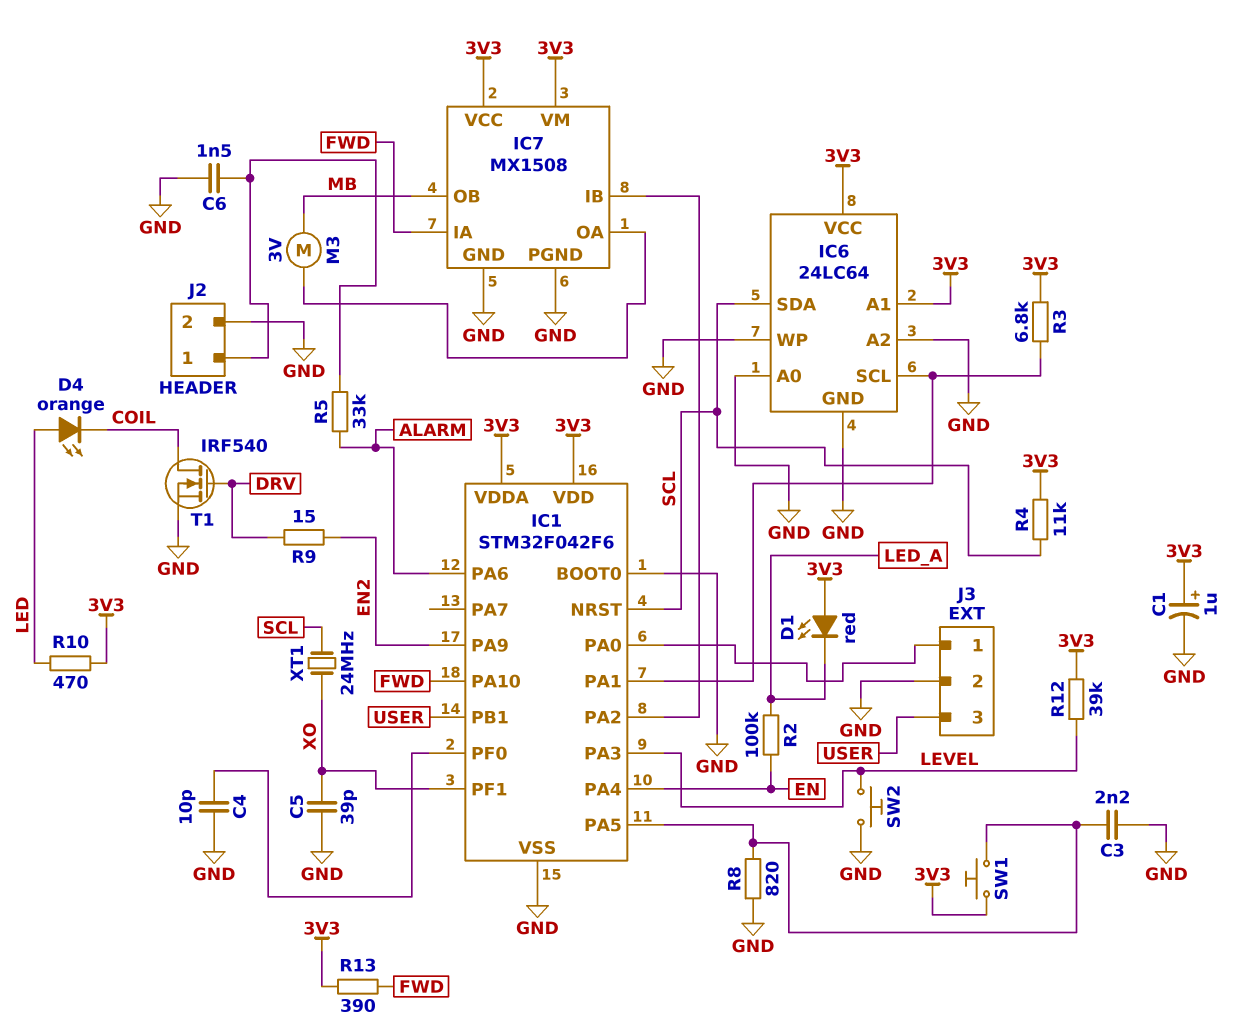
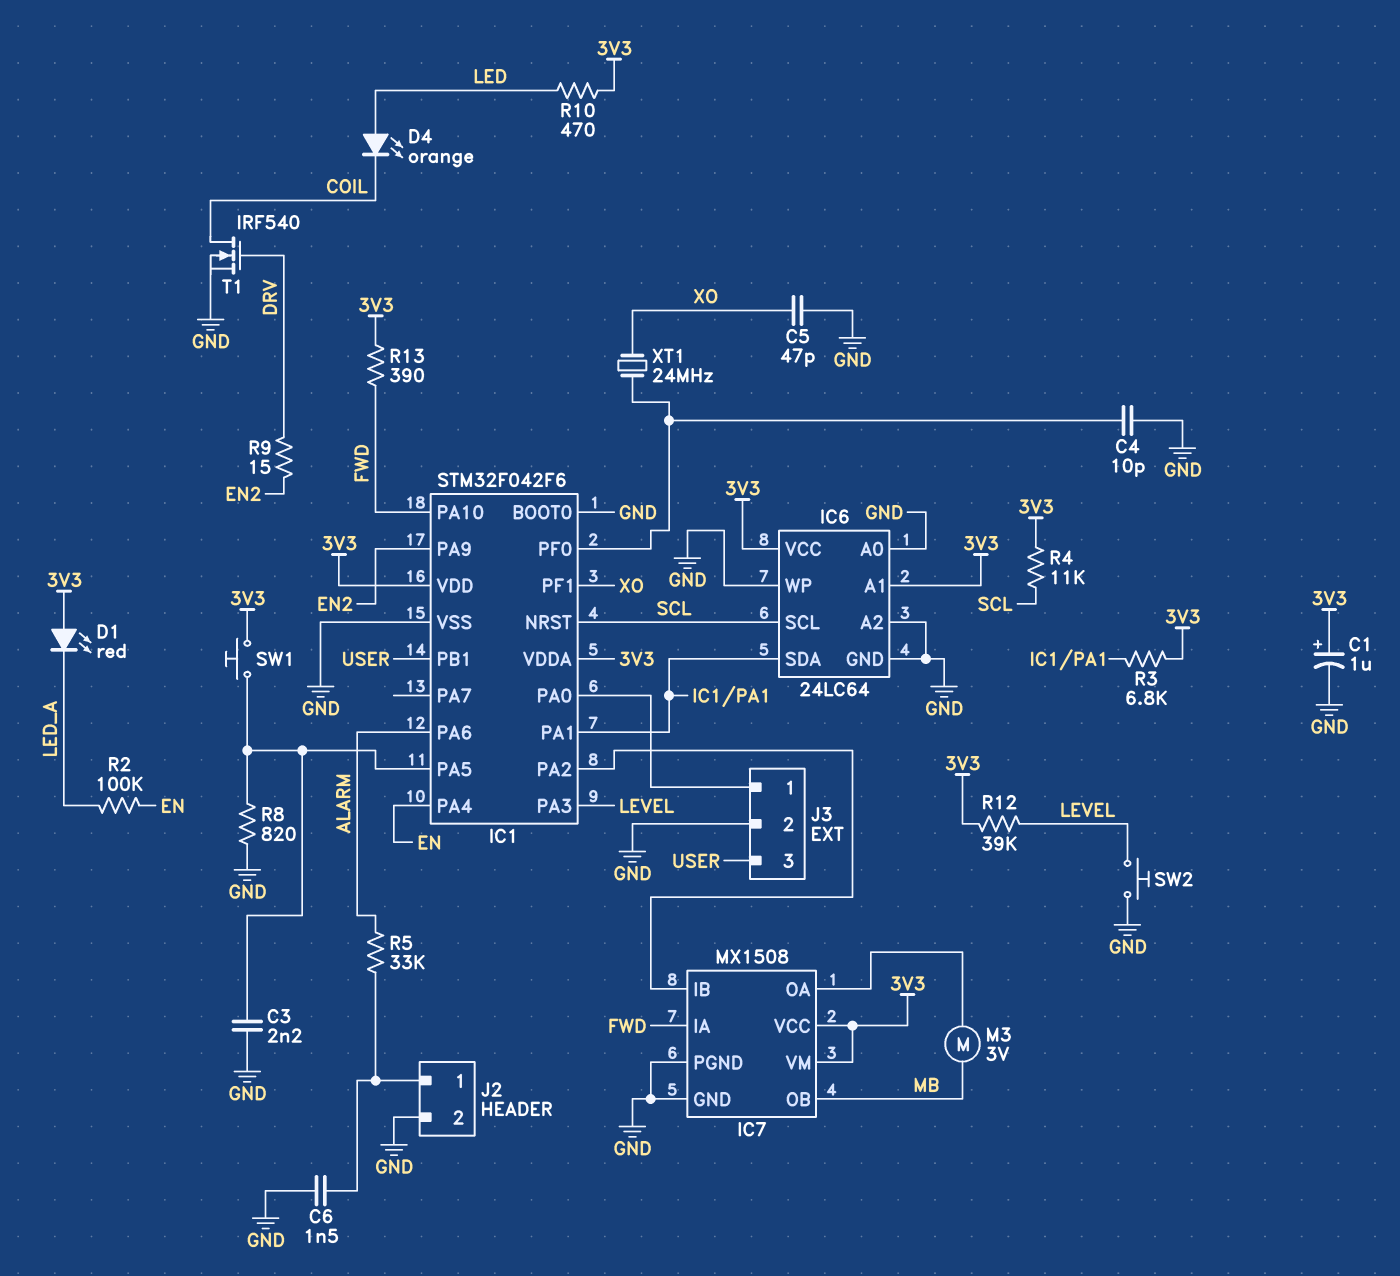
C5: 39pF (GND, XO) -> 47pF (GND, XO)
IC6 pin SCL: IC1/PA1 -> SCL
IC6 pin SDA: SCL -> IC1/PA1
XT1: 24MHz (SCL, XO) -> 24MHz (IC1/PF0, XO)

